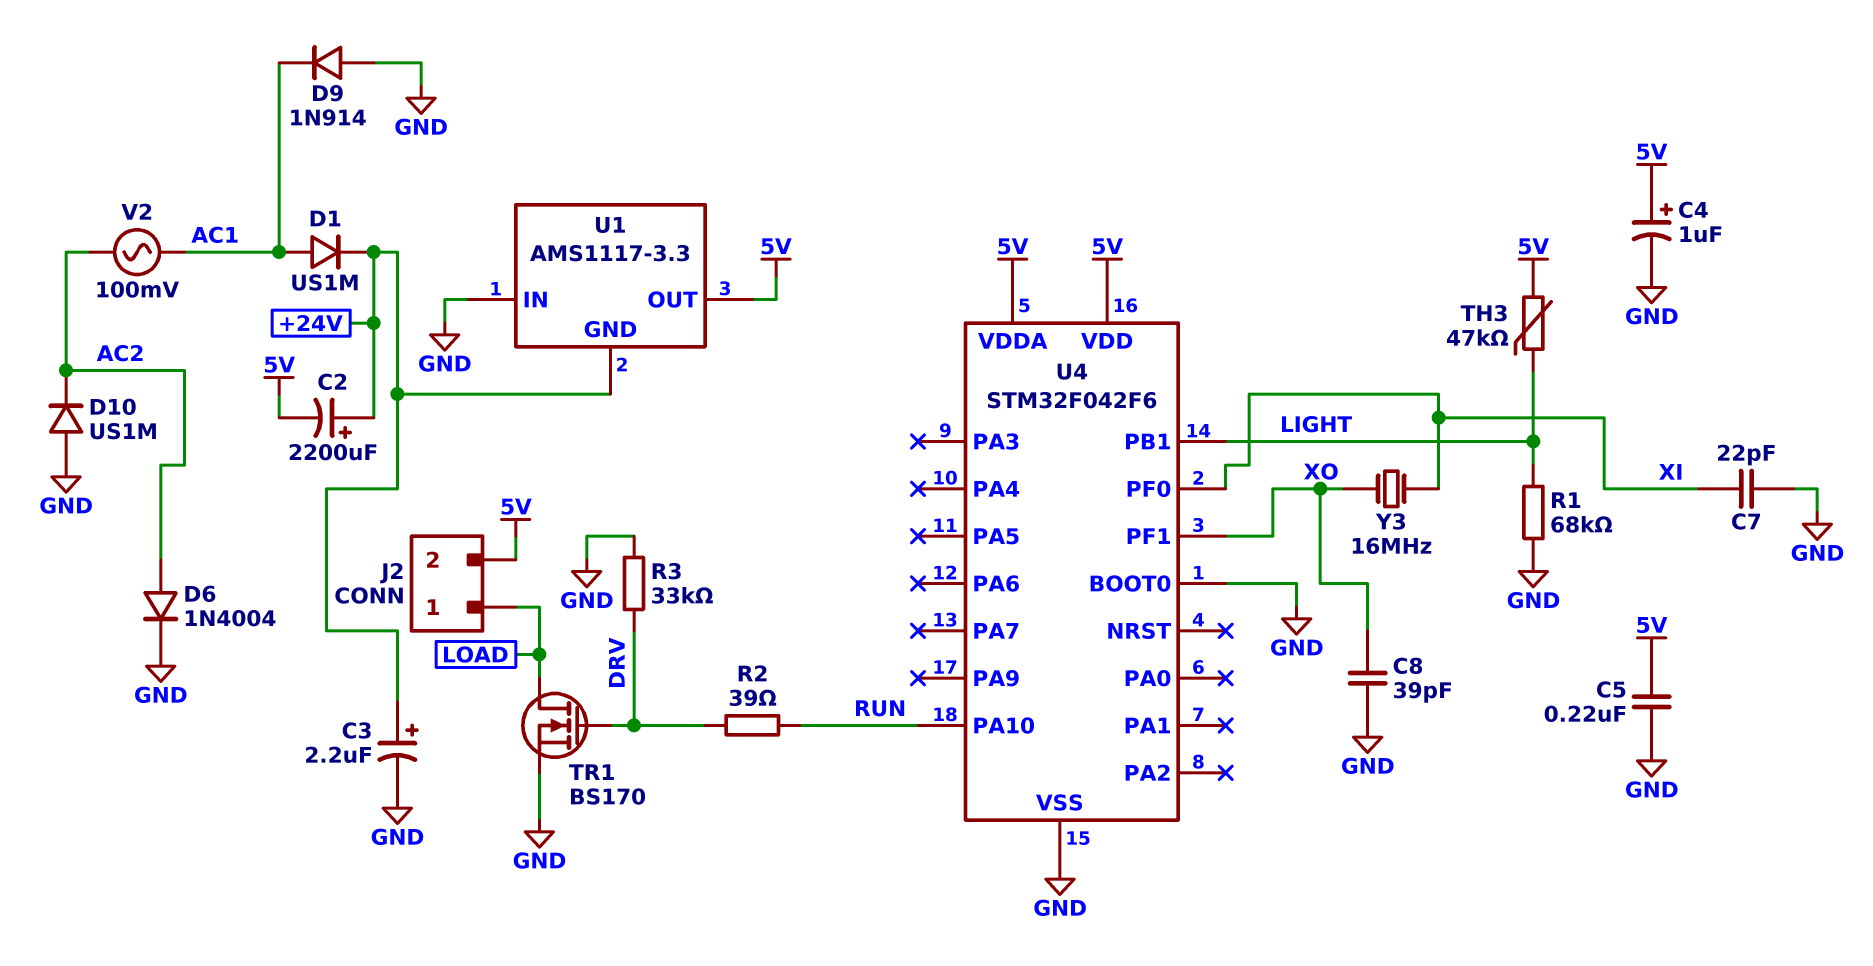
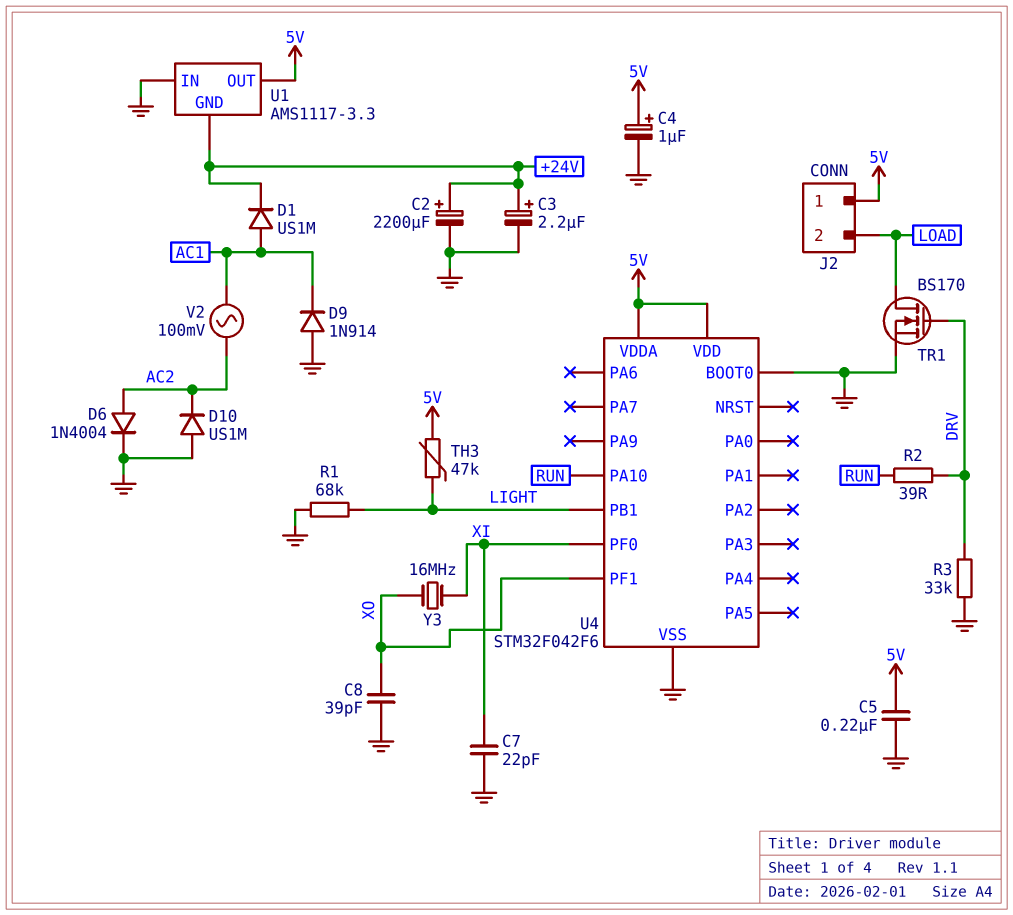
C2: 2200uF (plus +24V, minus 5V) -> 2200uF (plus +24V, minus GND)
J2 pin 1: LOAD -> 5V
J2 pin 2: 5V -> LOAD

